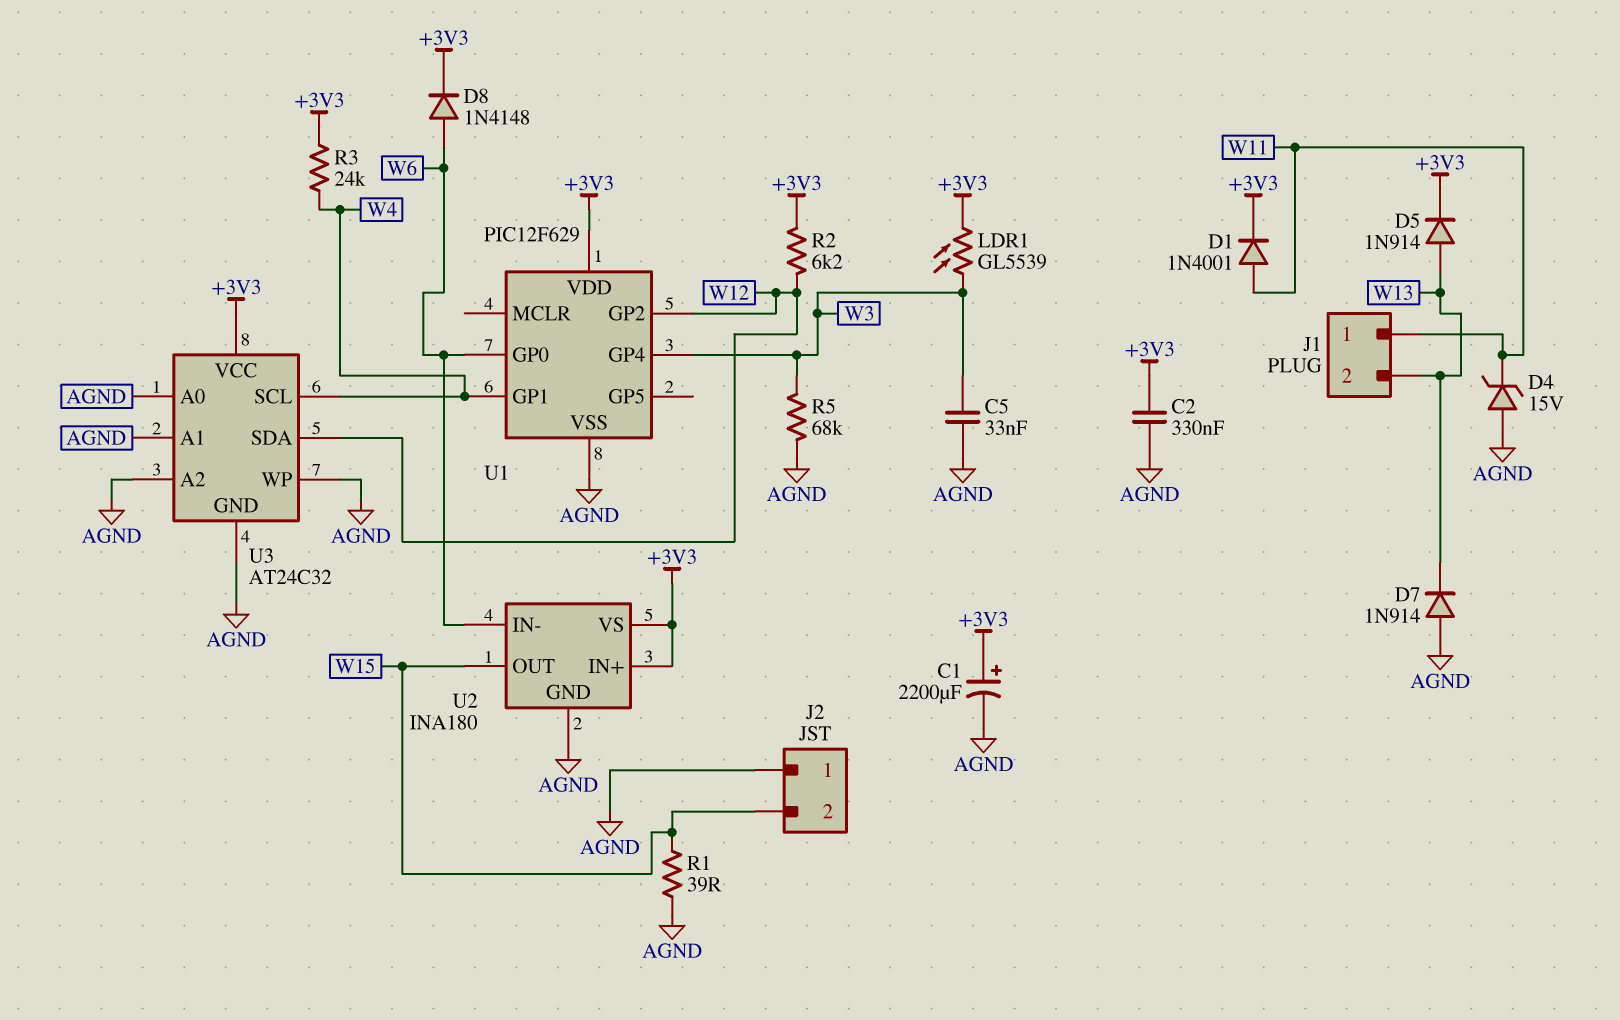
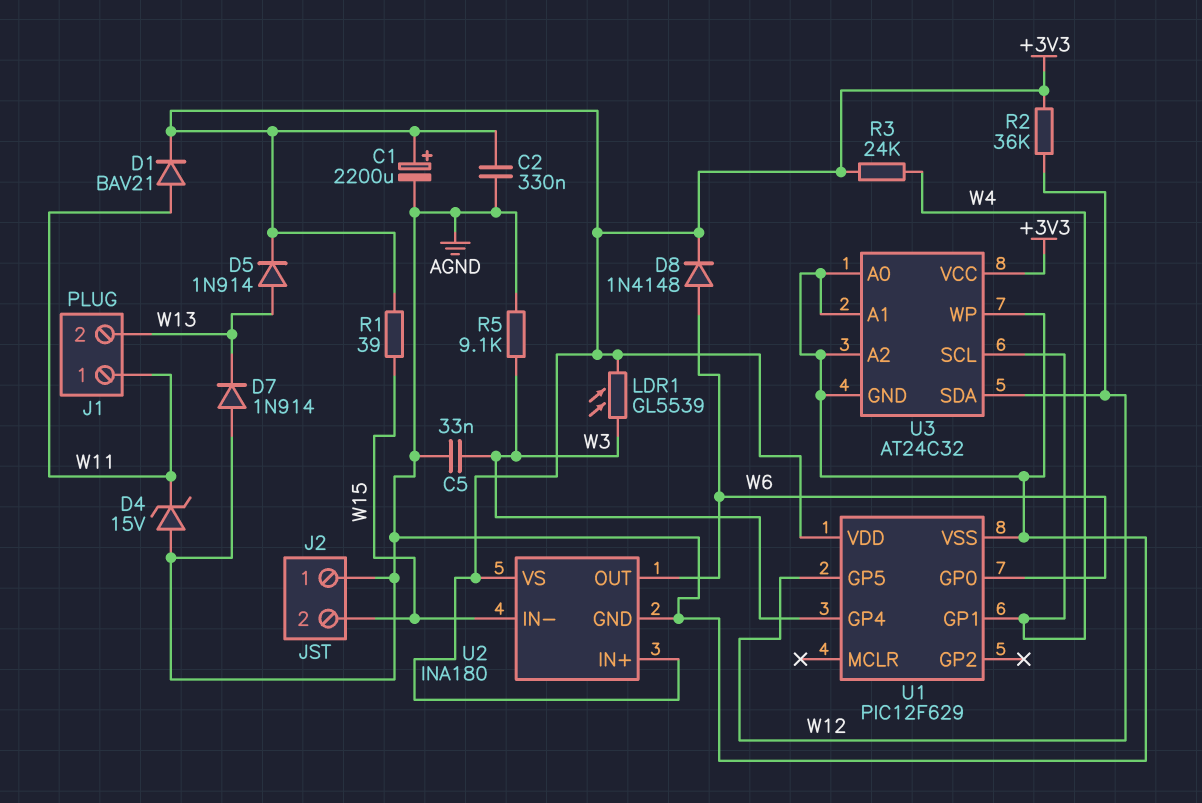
D1: diode 1N4001 (A W11, K +3V3) -> diode BAV21 (A W11, K +3V3)
R1: 39 (AGND, W15) -> 39 (+3V3, W15)
R2: 6.2k (+3V3, W12) -> 36k (+3V3, W12)
R5: 68k (AGND, W3) -> 9.1k (AGND, W3)
U1 pin GP2: W12 -> none
U1 pin GP5: none -> W12
U2 pin IN-: W6 -> W15
U2 pin OUT: W15 -> W6

